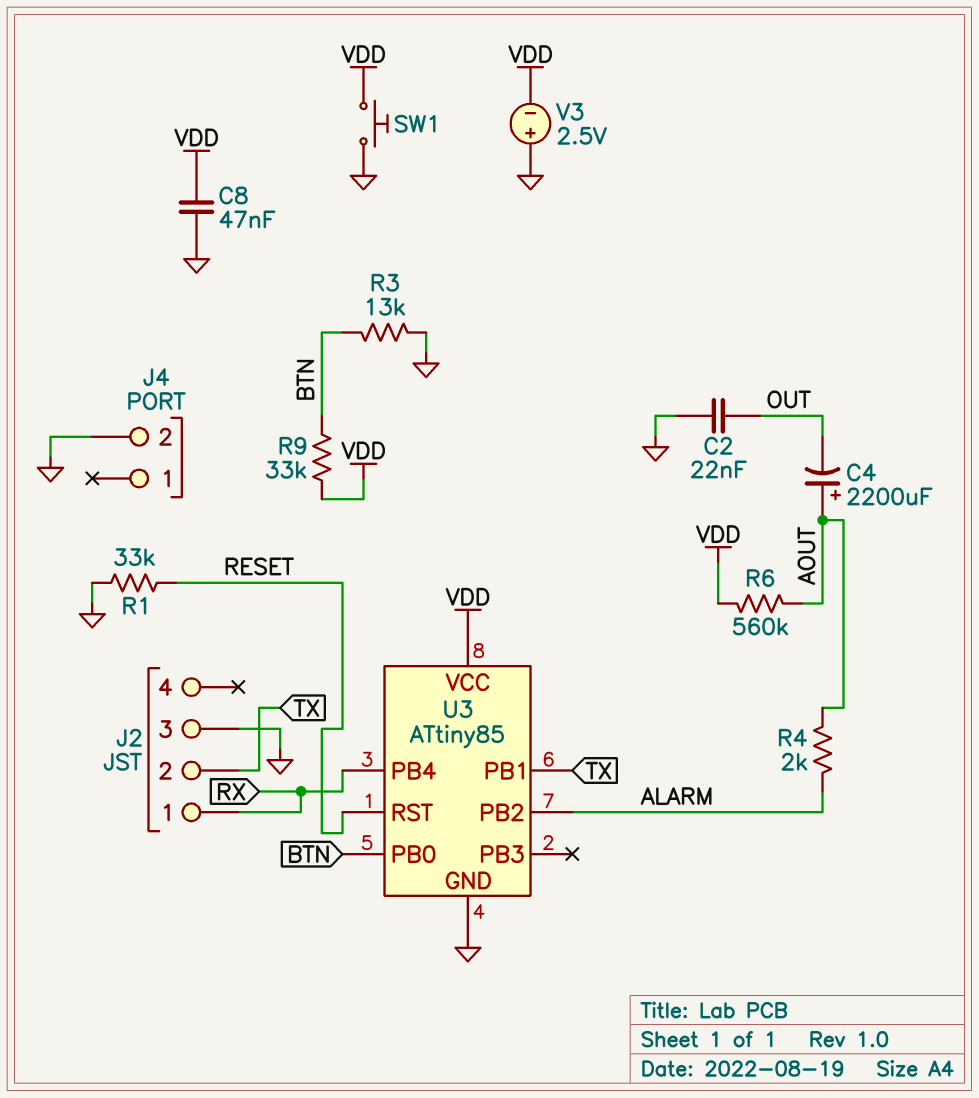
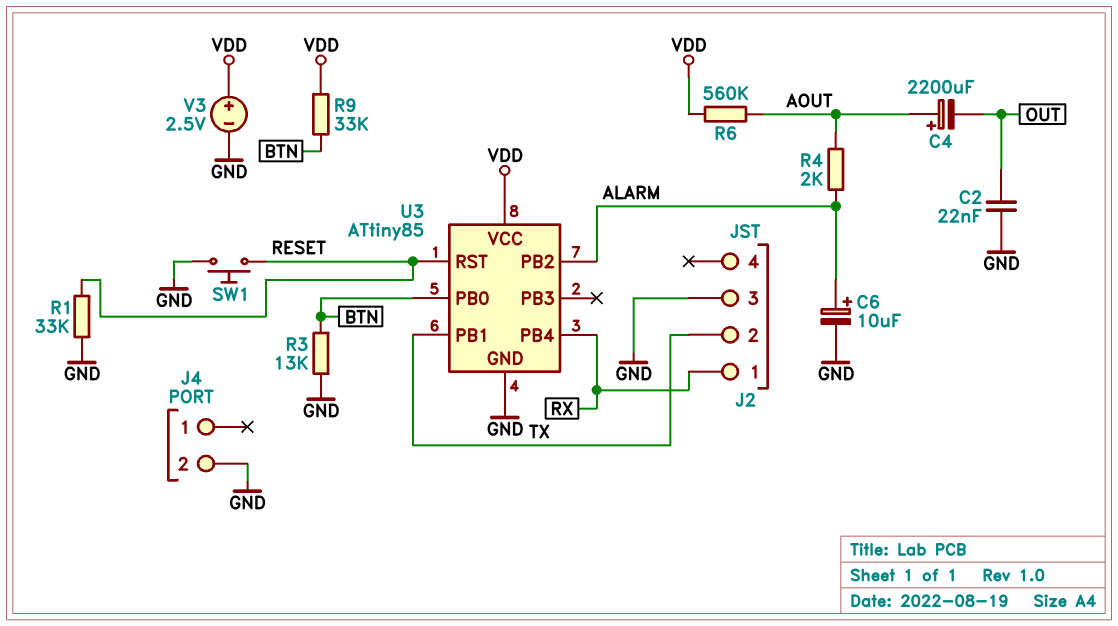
C6: none -> 10uF (plus ALARM, minus GND)
C8: 47nF (GND, VDD) -> none
SW1: button (GND, VDD) -> button (GND, RESET)
V3: 2.5V (plus GND, minus VDD) -> 2.5V (plus VDD, minus GND)

